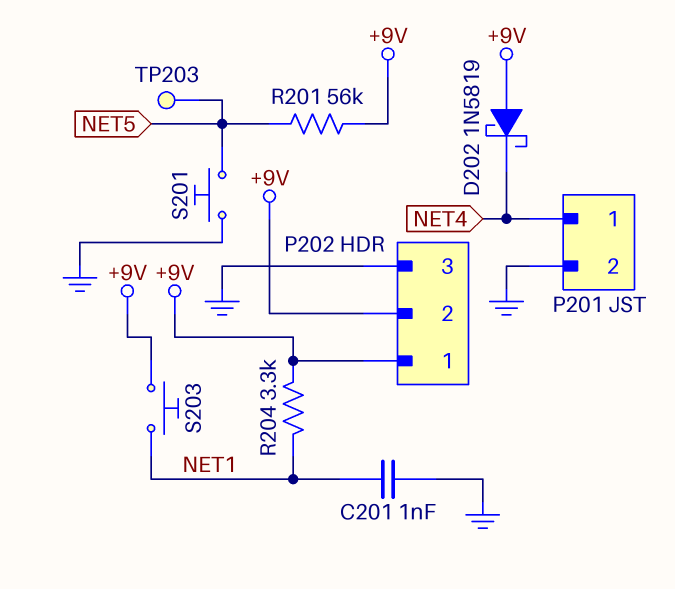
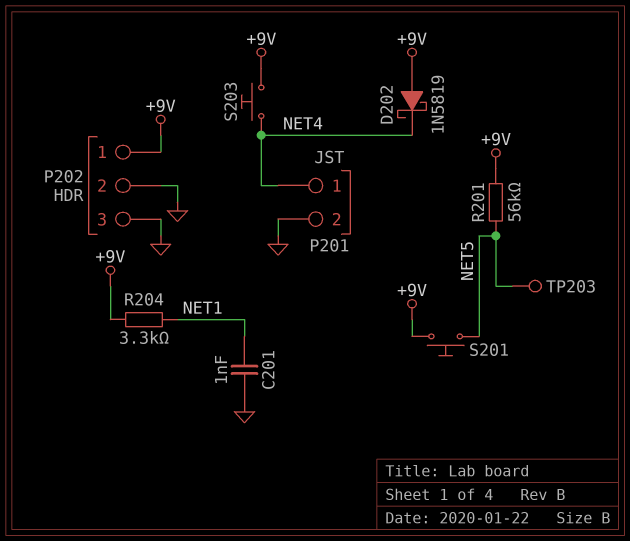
P202 pin 2: +9V -> GND
S201: button (GND, NET5) -> button (+9V, NET5)
S203: button (+9V, NET1) -> button (+9V, NET4)

